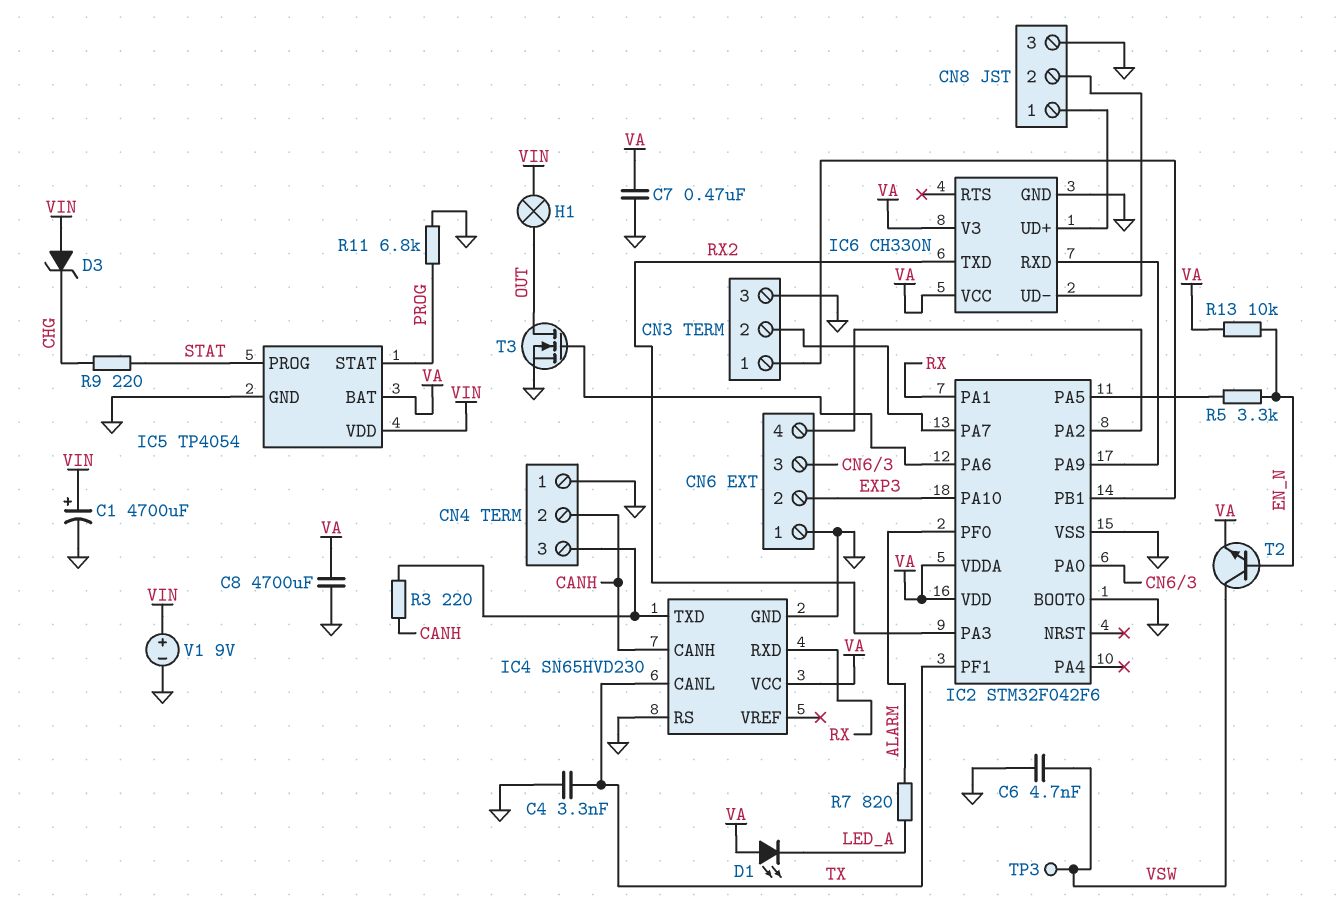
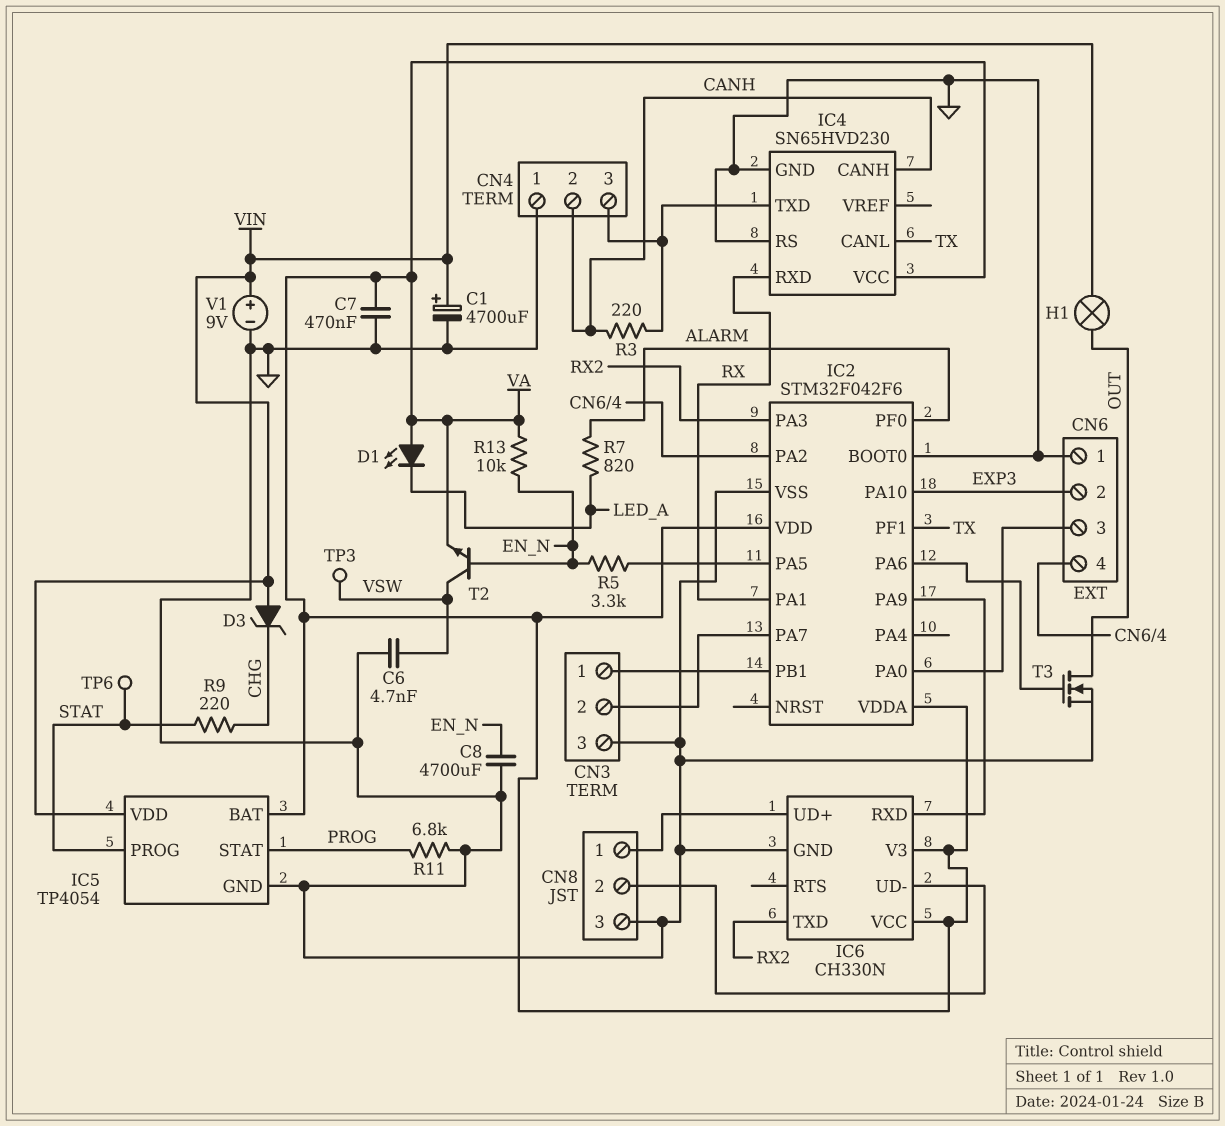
C4: 3.3nF (GND, TX) -> none
C8: 4700uF (GND, VA) -> 4700uF (EN_N, GND)
TP6: none -> test point (STAT)

